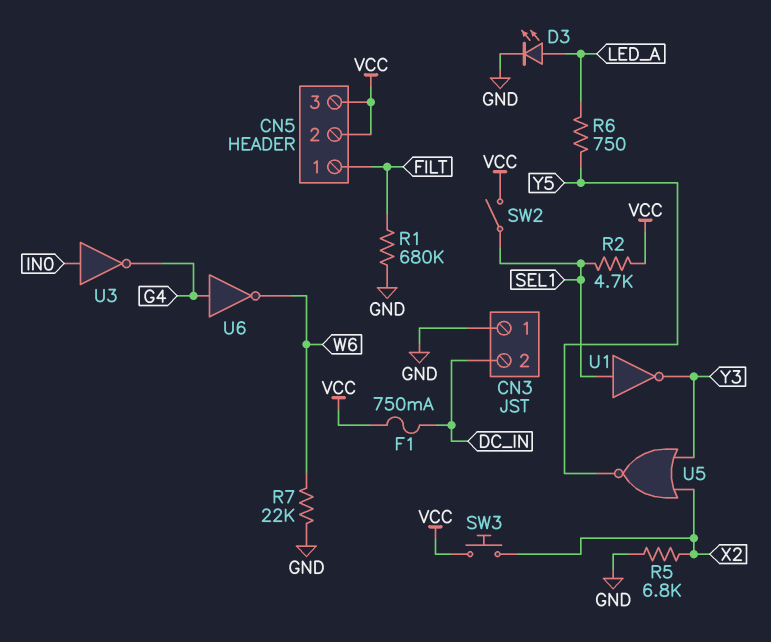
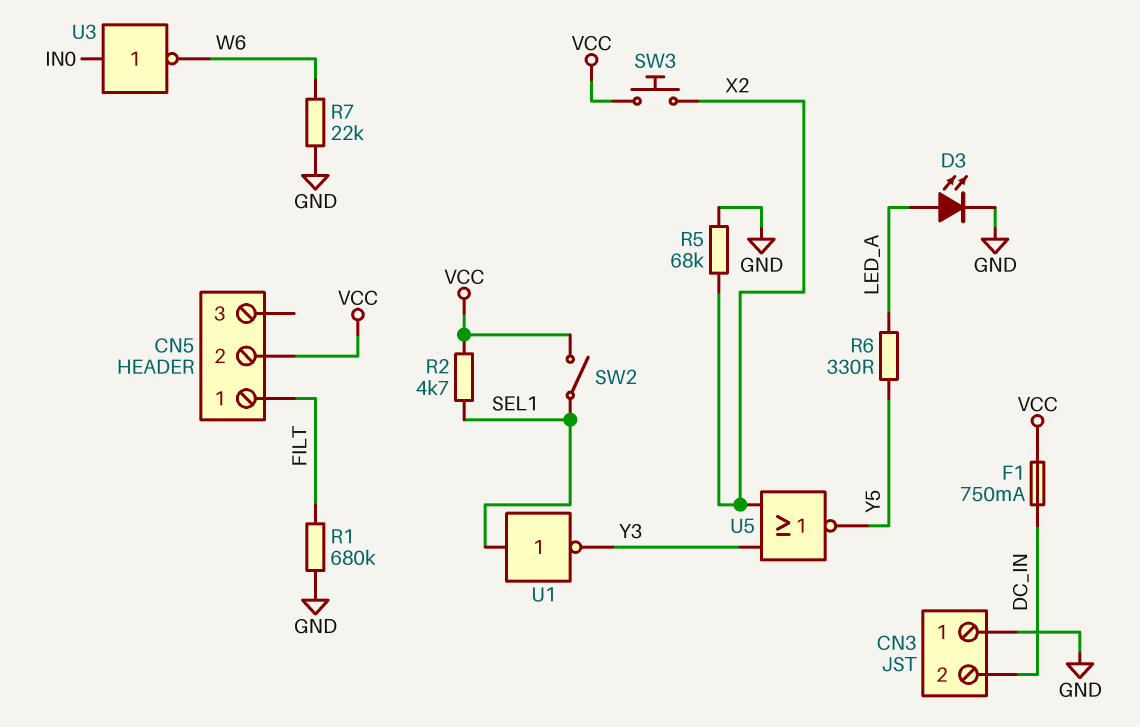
CN5 pin 3: VCC -> none
R5: 6.8k (GND, X2) -> 68k (GND, X2)
R6: 750 (LED_A, Y5) -> 330 (LED_A, Y5)
U3: NOT (in IN0, out G4) -> NOT (in IN0, out W6)
U6: NOT (in G4, out W6) -> none

